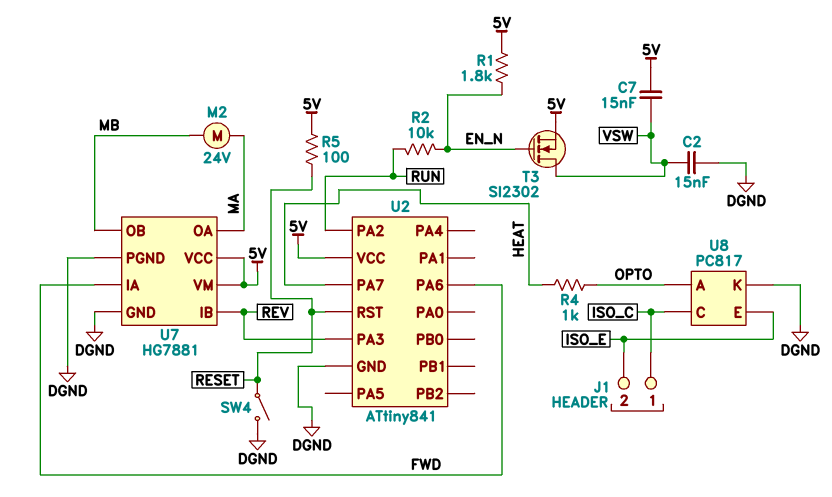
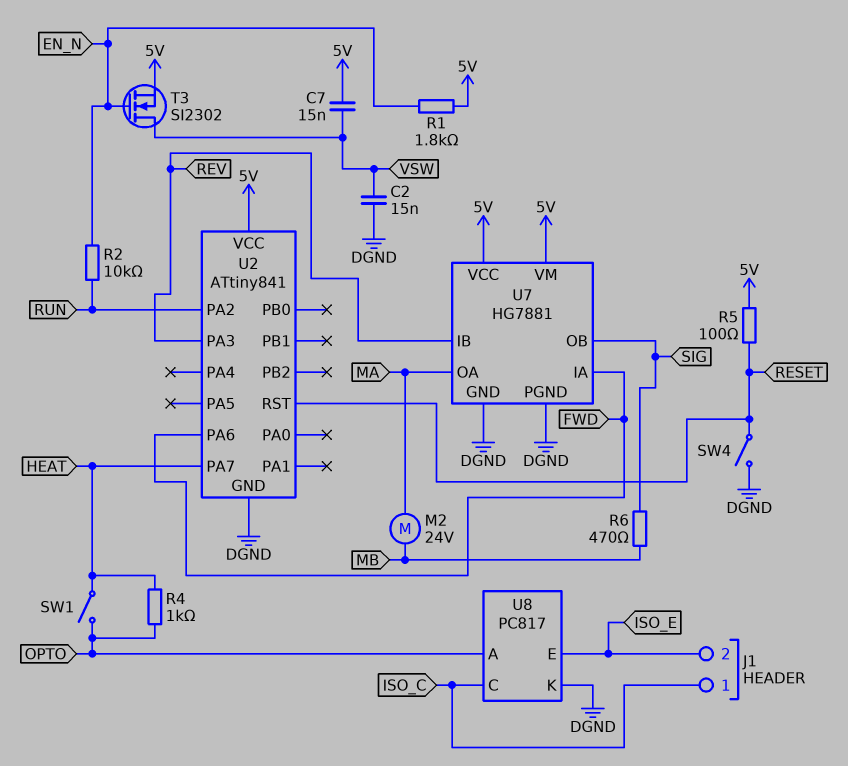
R6: none -> 470 (MB, SIG)
SW1: none -> switch (HEAT, OPTO)
U7 pin OB: MB -> SIG

